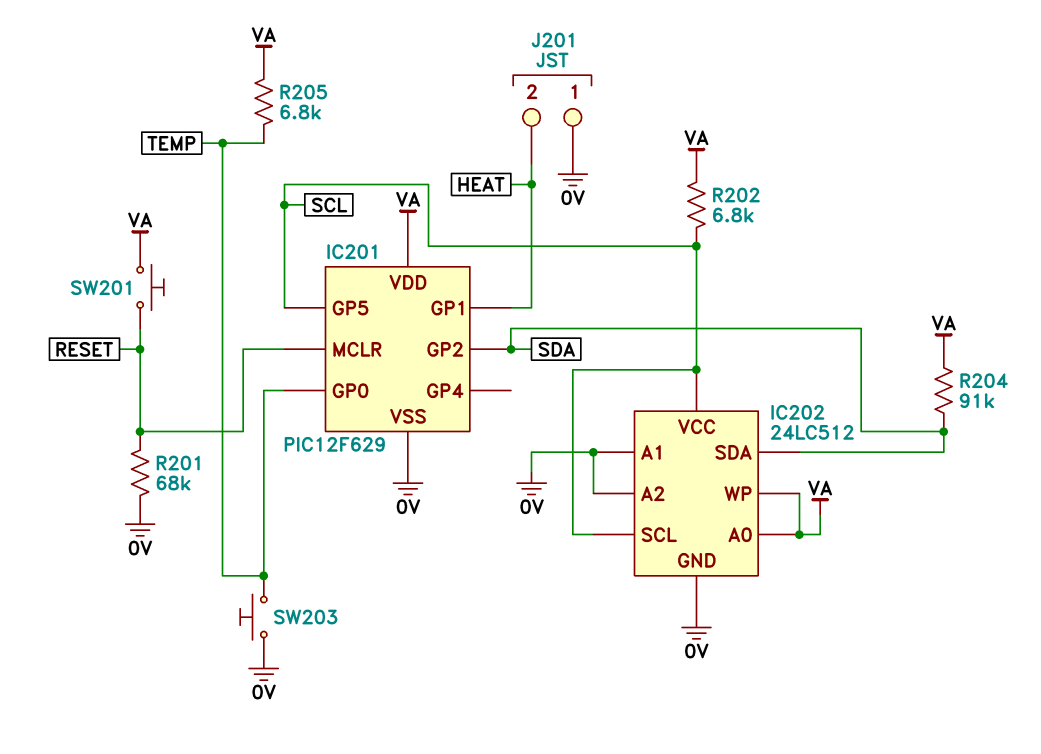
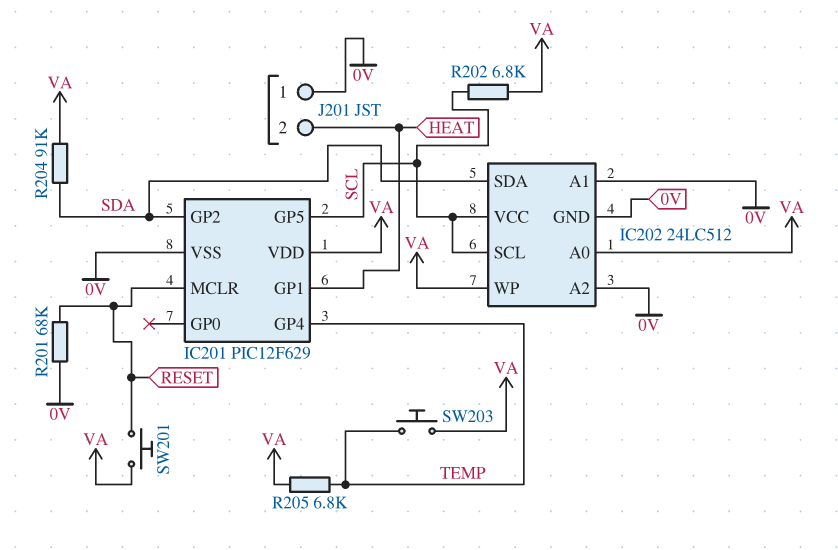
IC201 pin GP0: TEMP -> none
IC201 pin GP4: none -> TEMP
SW203: button (0V, TEMP) -> button (TEMP, VA)

